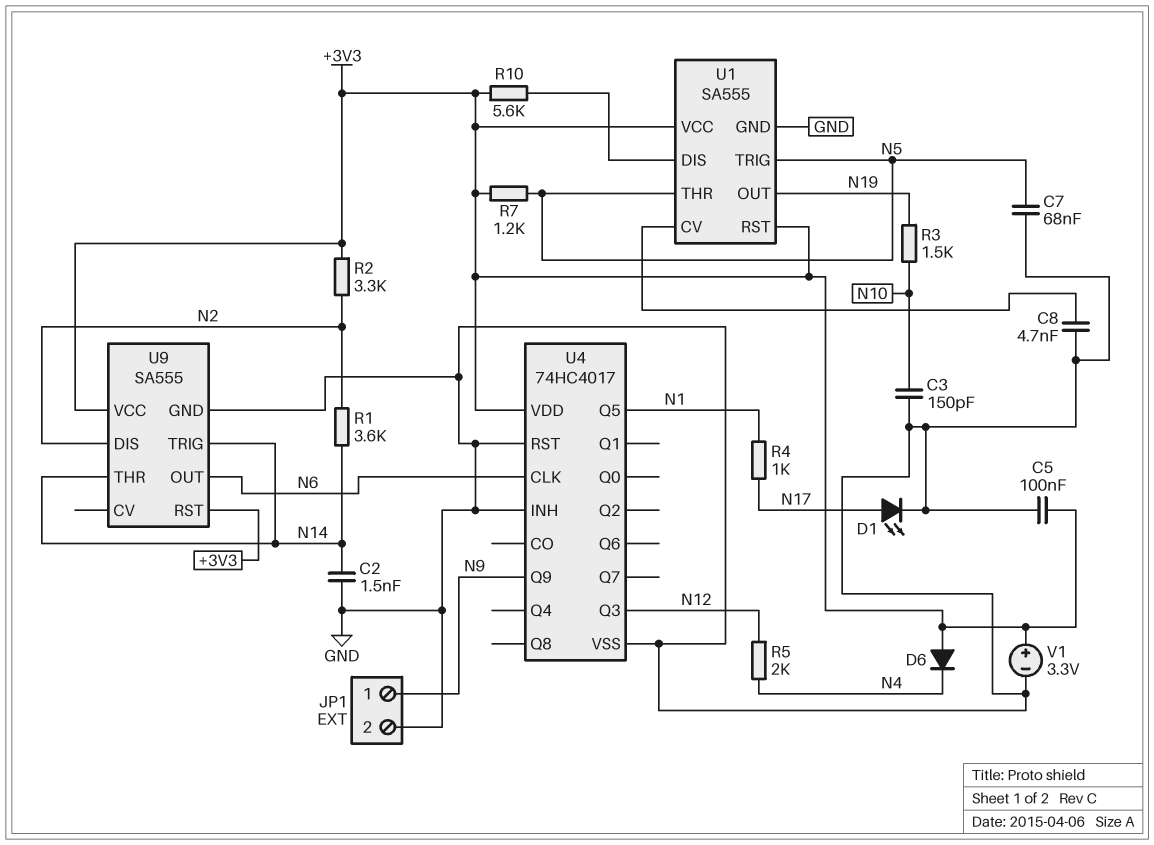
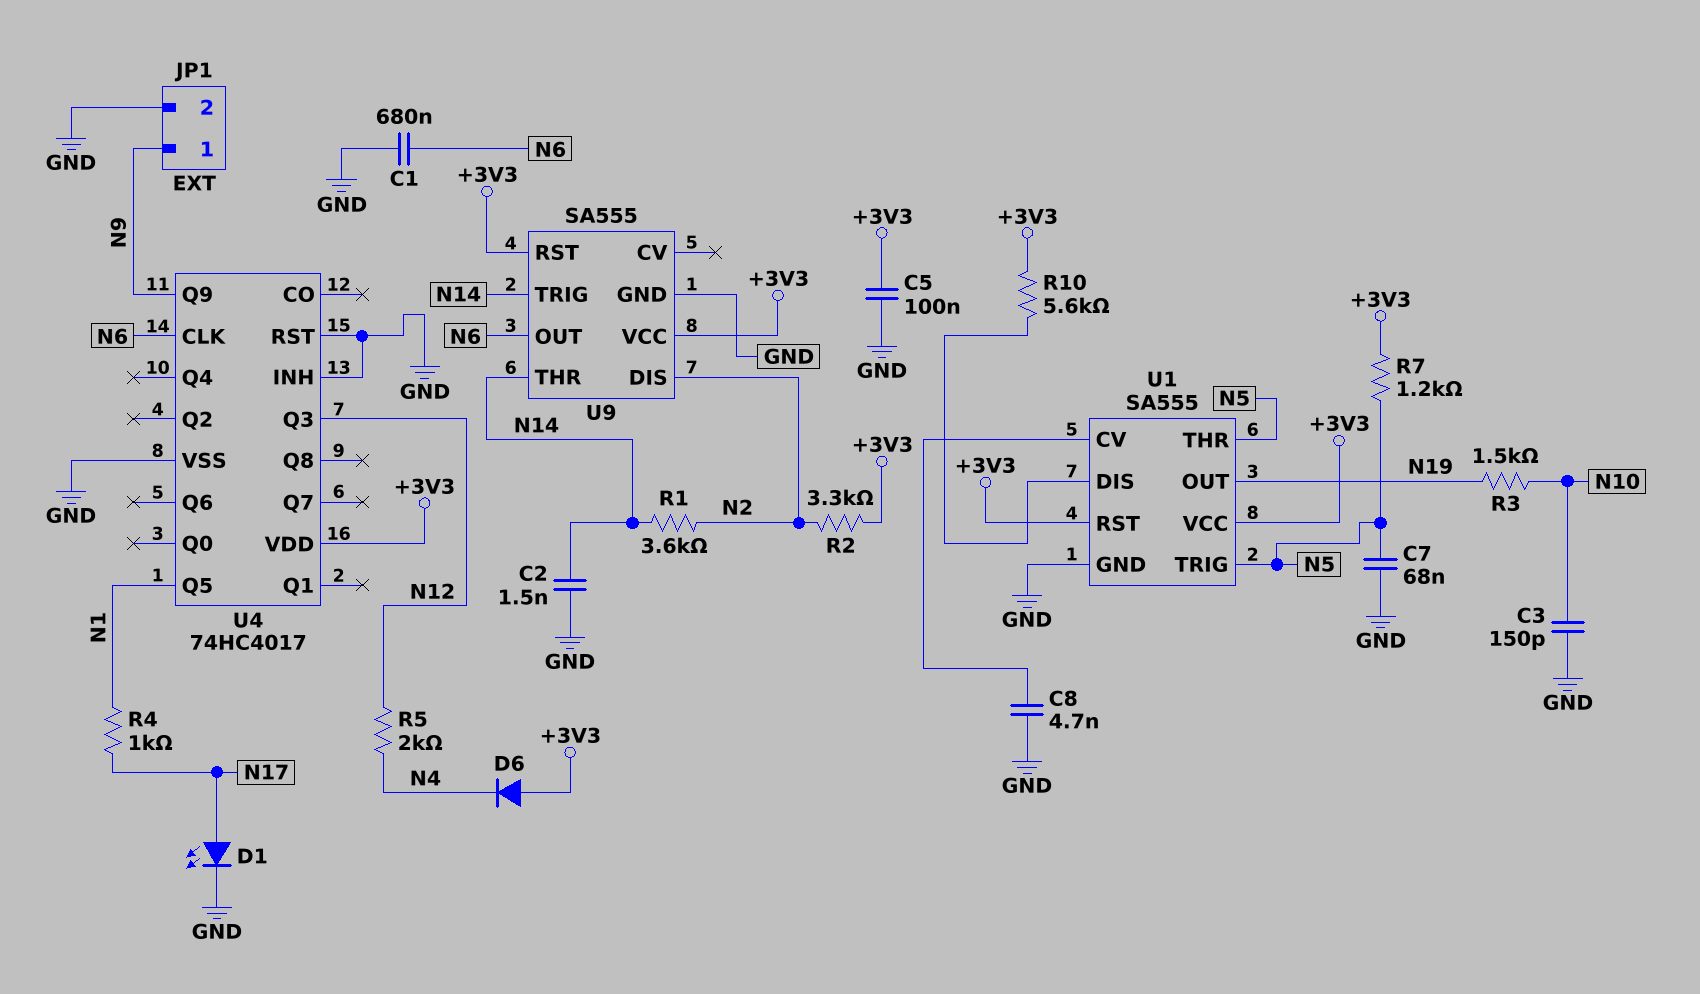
C1: none -> 680nF (GND, N6)
V1: 3.3V (plus +3V3, minus GND) -> none

